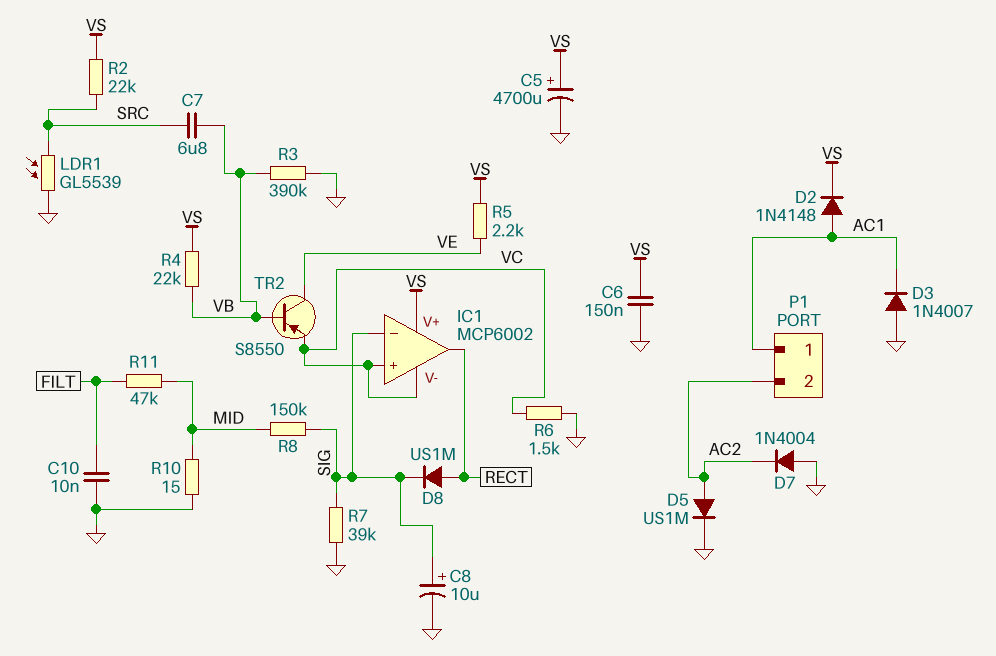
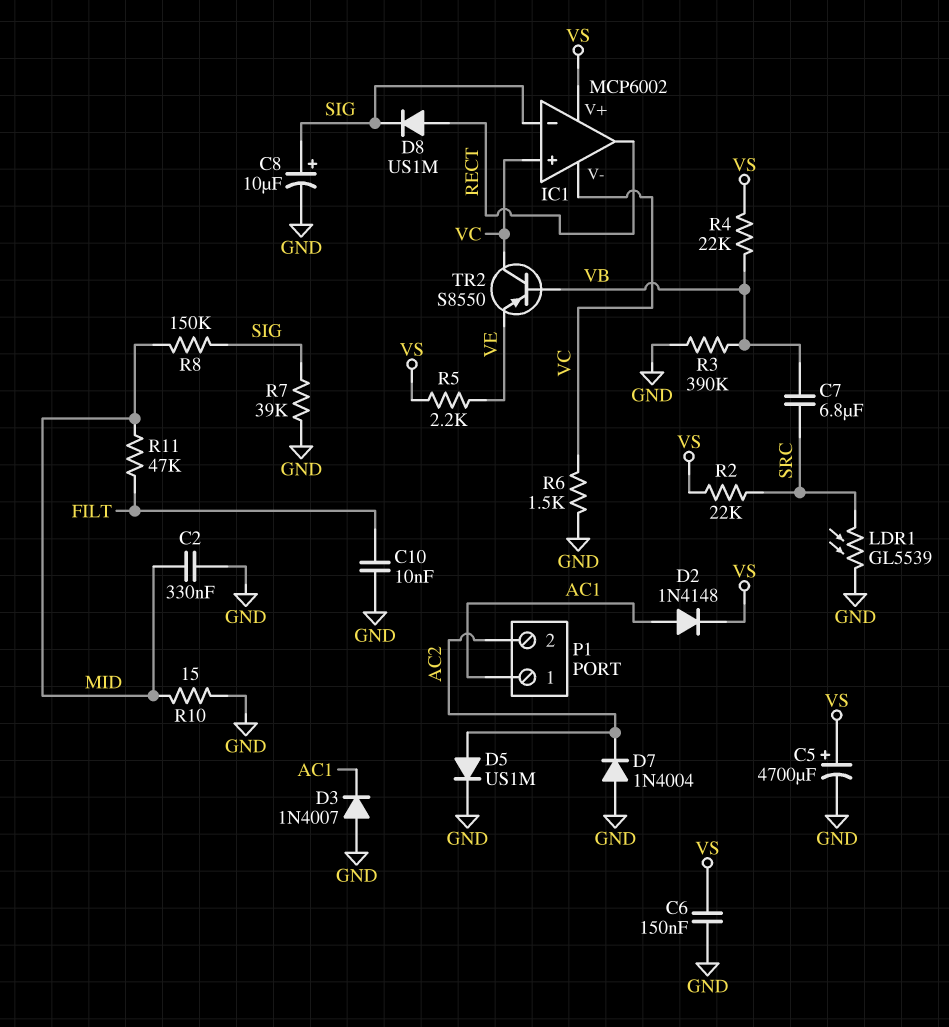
C2: none -> 330nF (GND, MID)
TR2: PNP S8550 (B VB, C VE, E VC) -> PNP S8550 (B VB, C VC, E VE)

